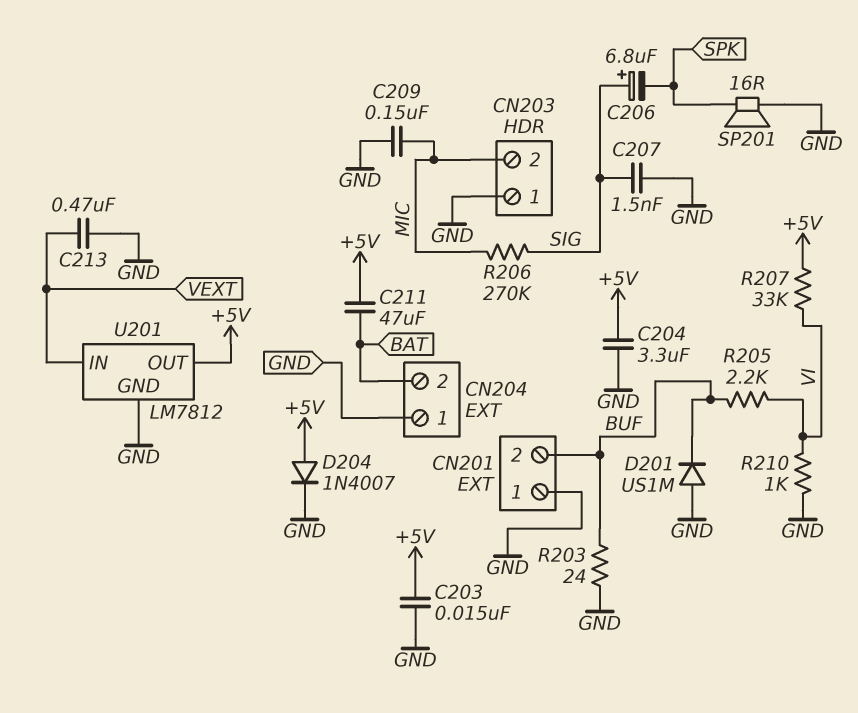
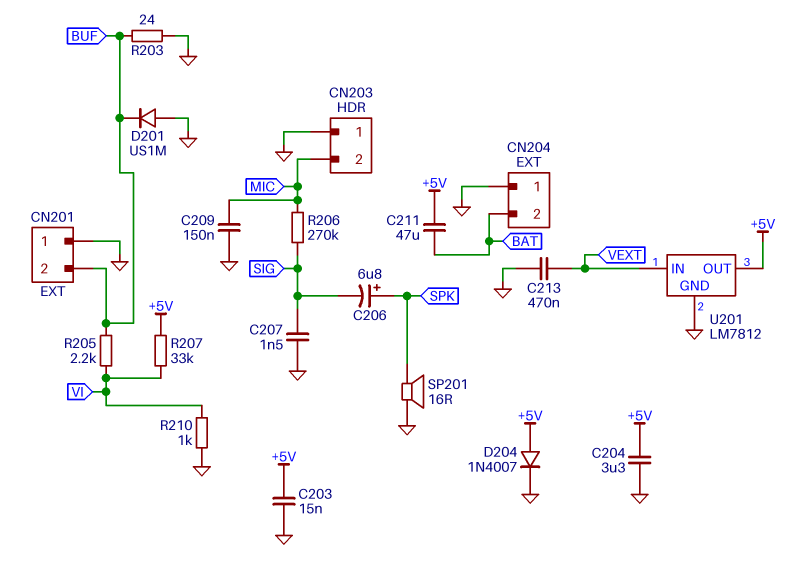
C206: 6.8uF (plus SIG, minus SPK) -> 6.8uF (plus SPK, minus SIG)

